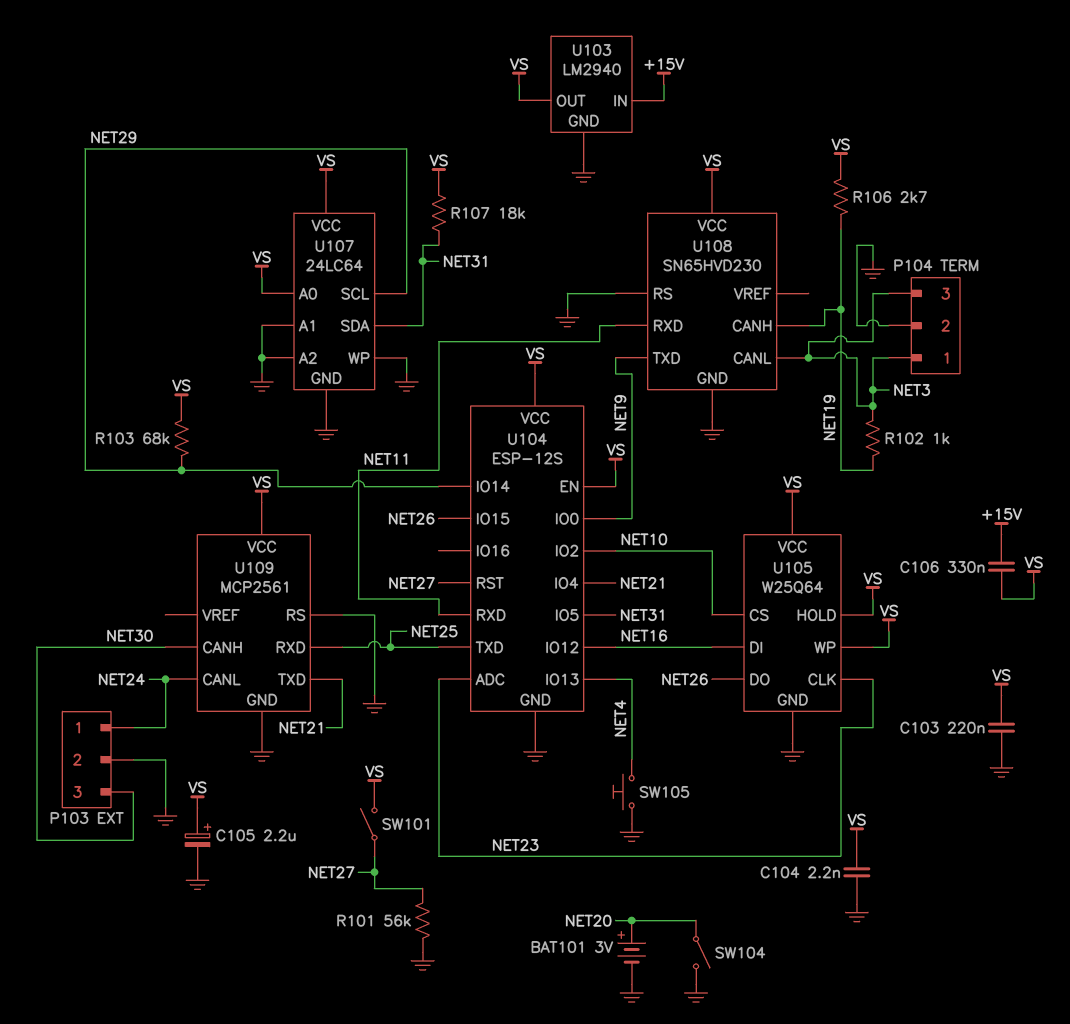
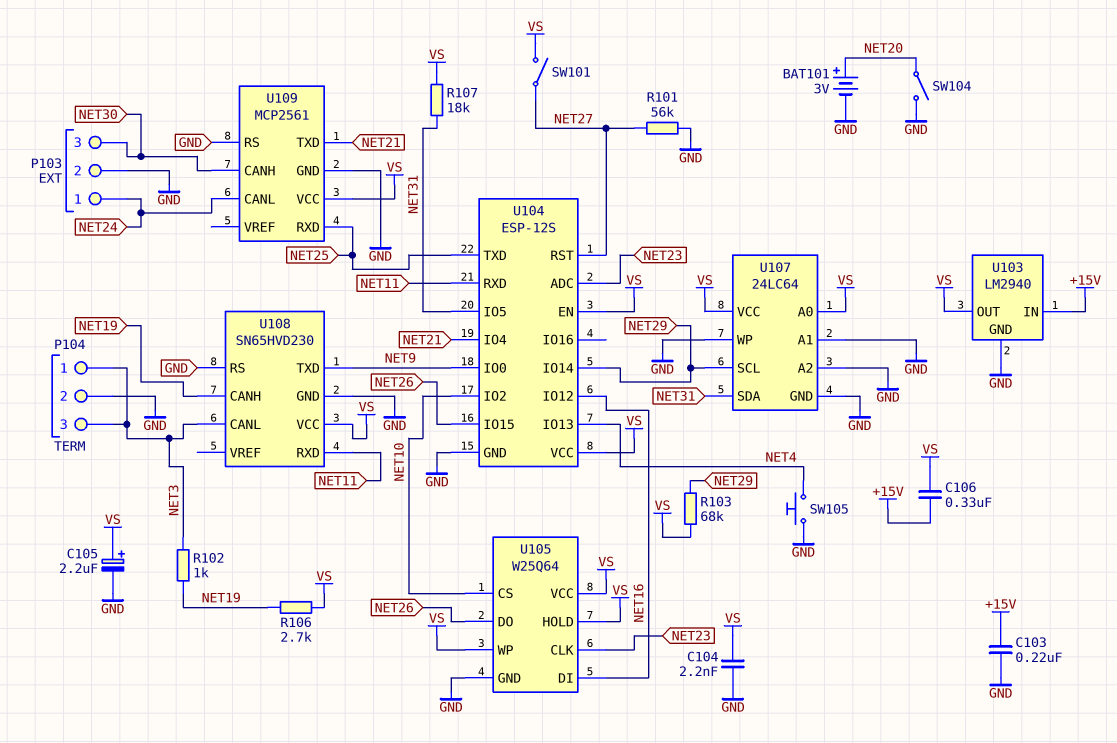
C103: 220nF (GND, VS) -> 220nF (+15V, GND)

